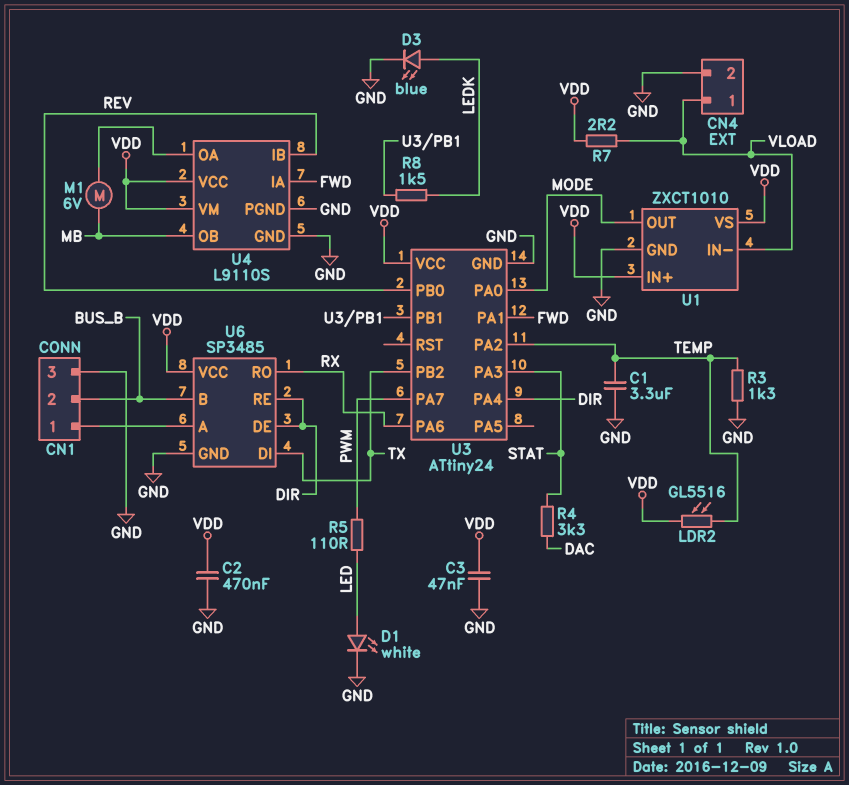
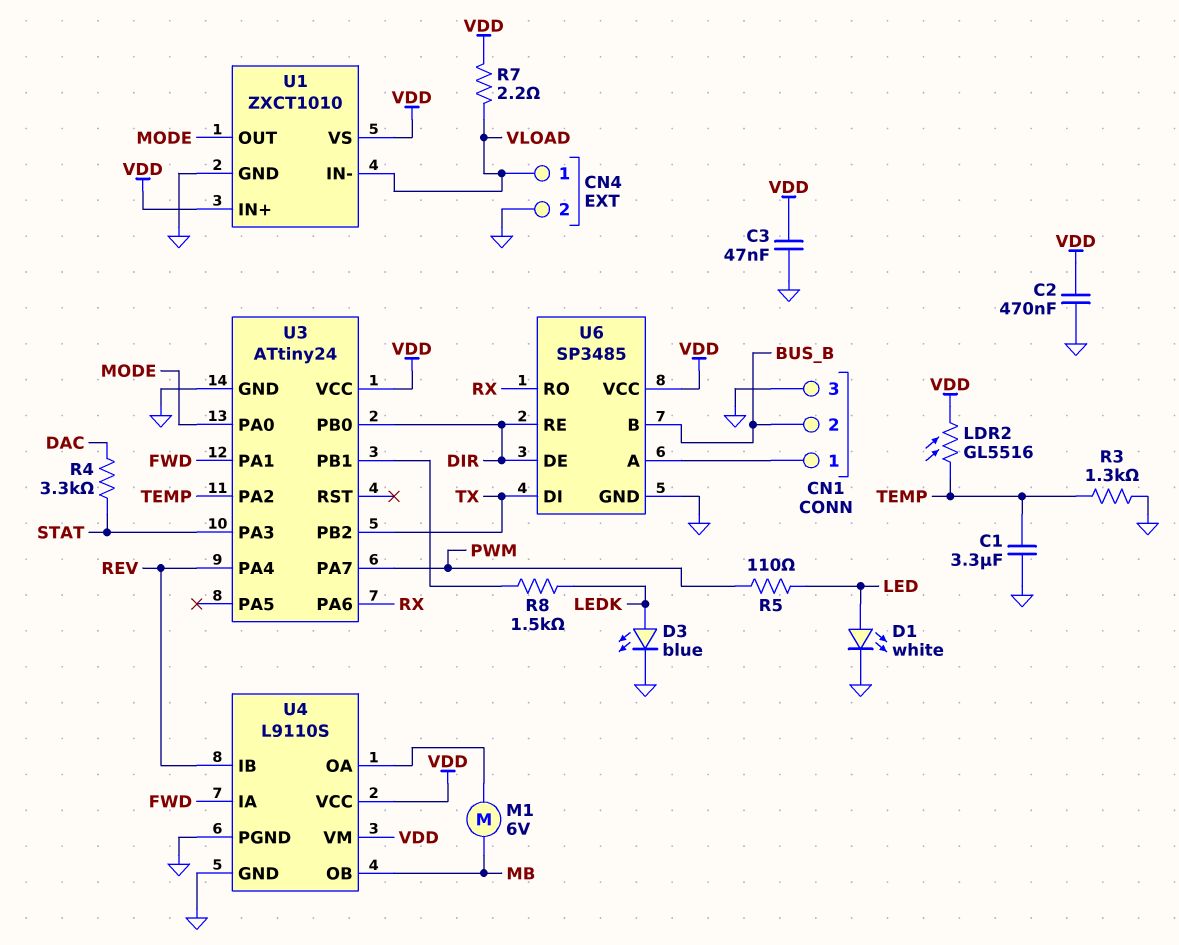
U3 pin PA4: DIR -> REV
U3 pin PB0: REV -> DIR

